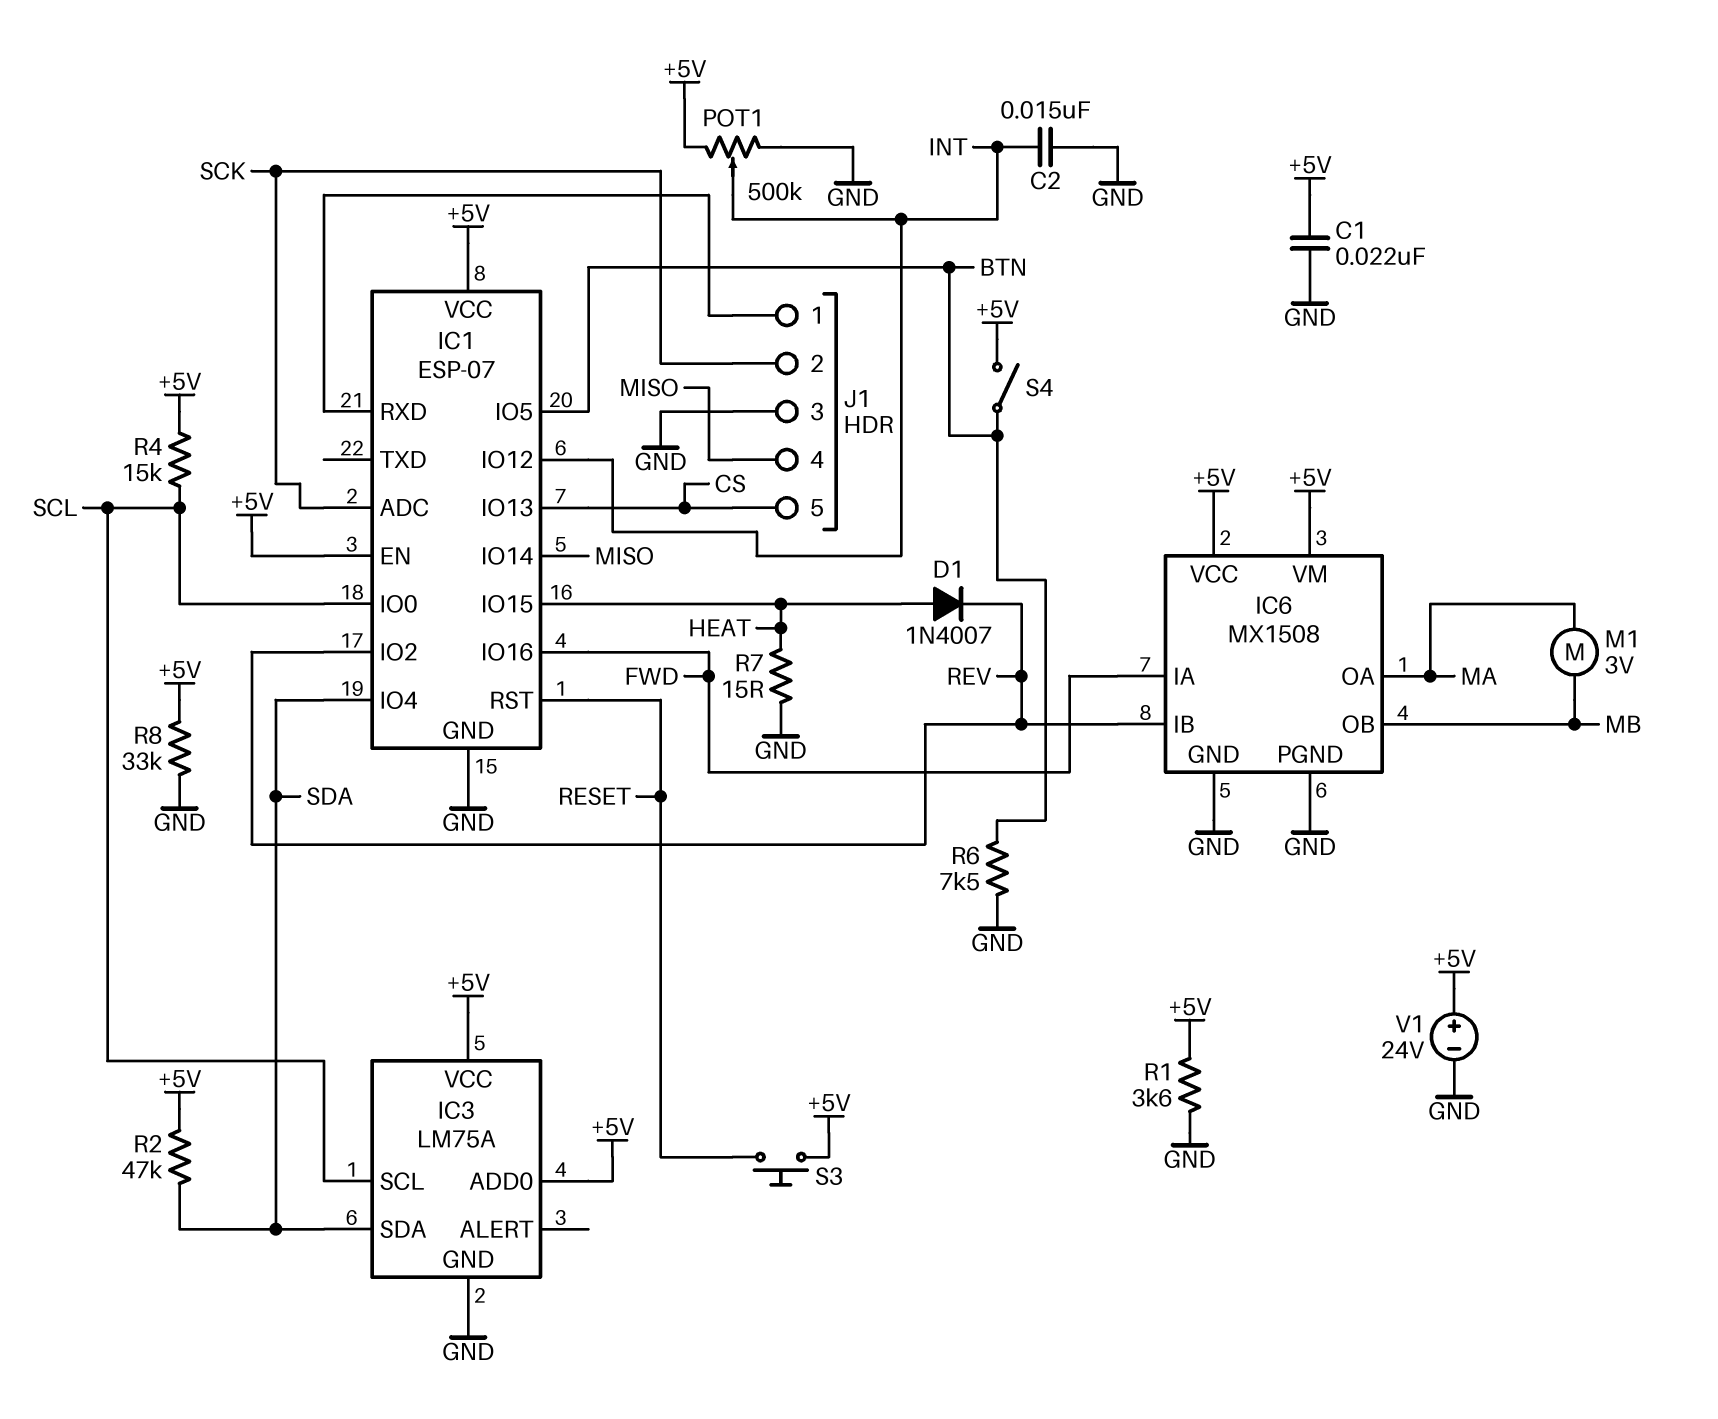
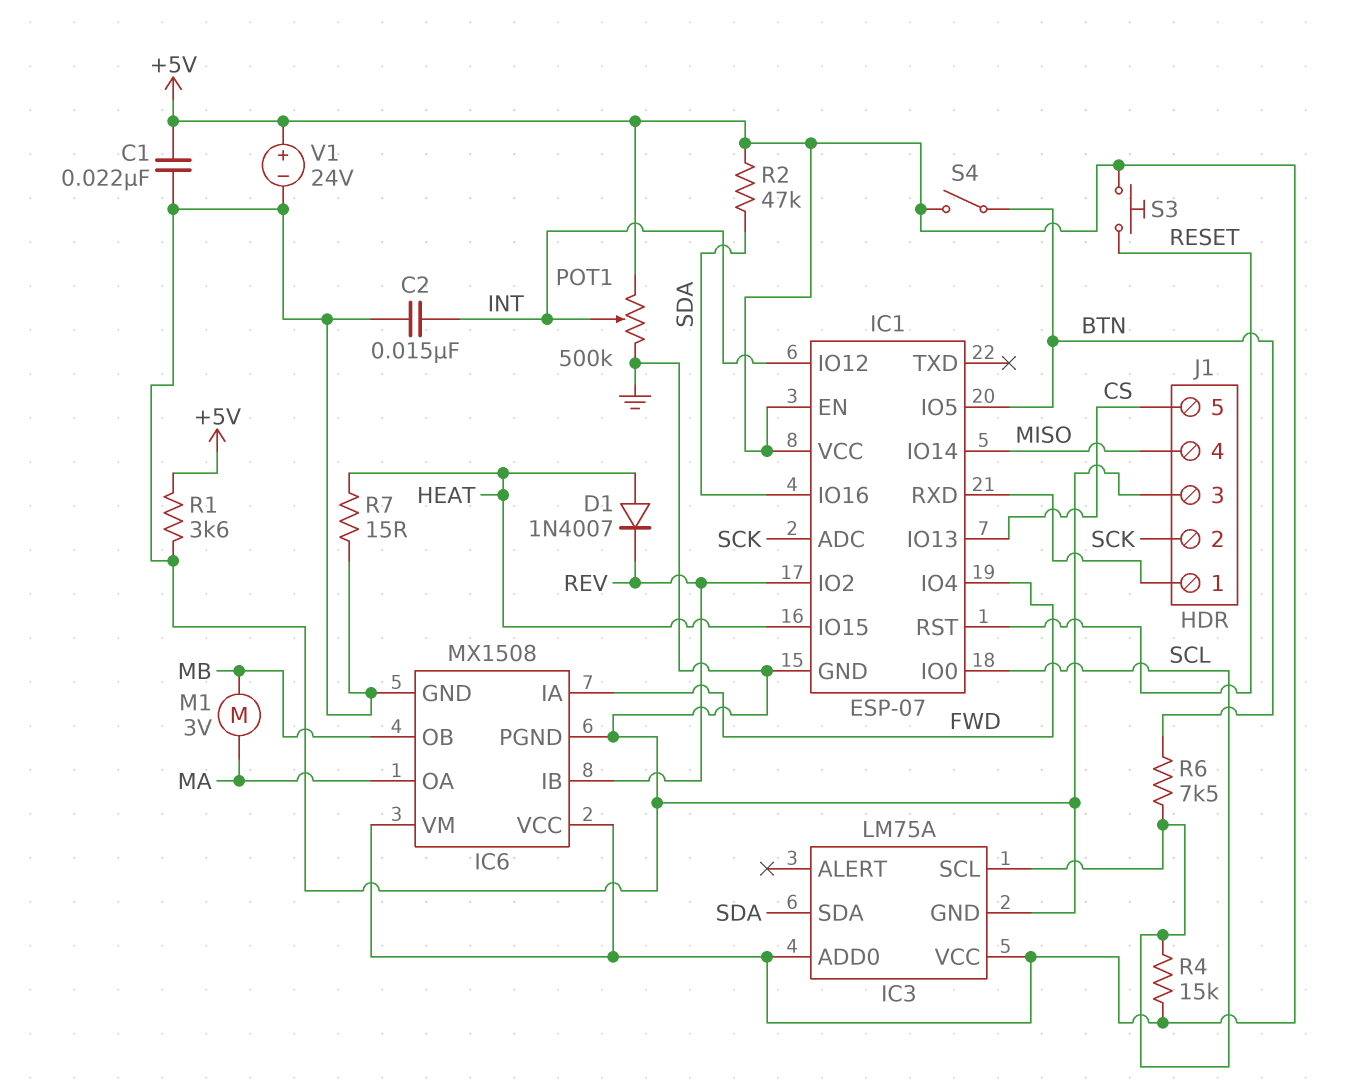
IC1 pin IO4: SDA -> FWD
IC1 pin IO16: FWD -> SDA
R6: 7.5k (BTN, GND) -> 7.5k (BTN, SCL)
R8: 33k (+5V, GND) -> none

